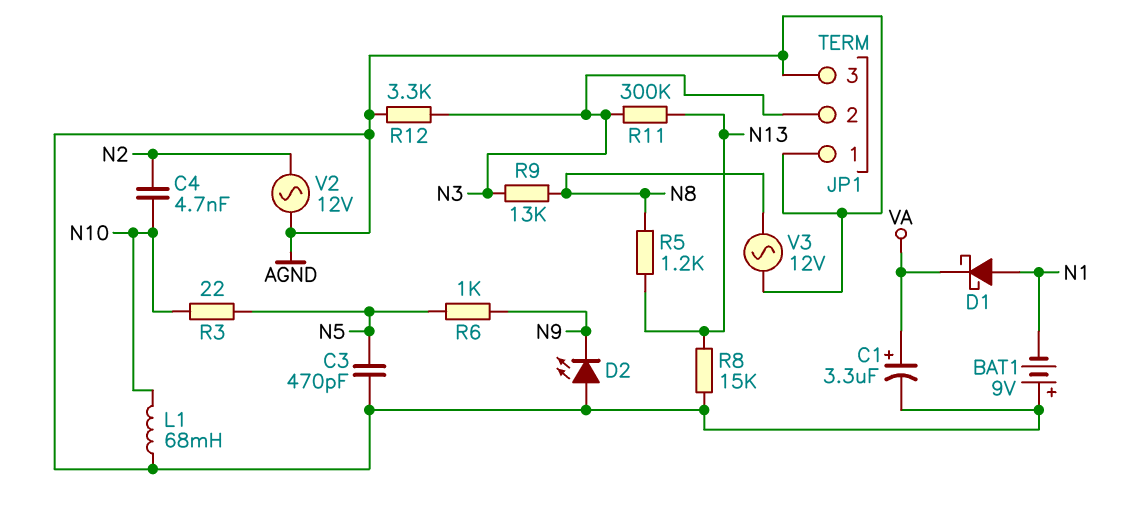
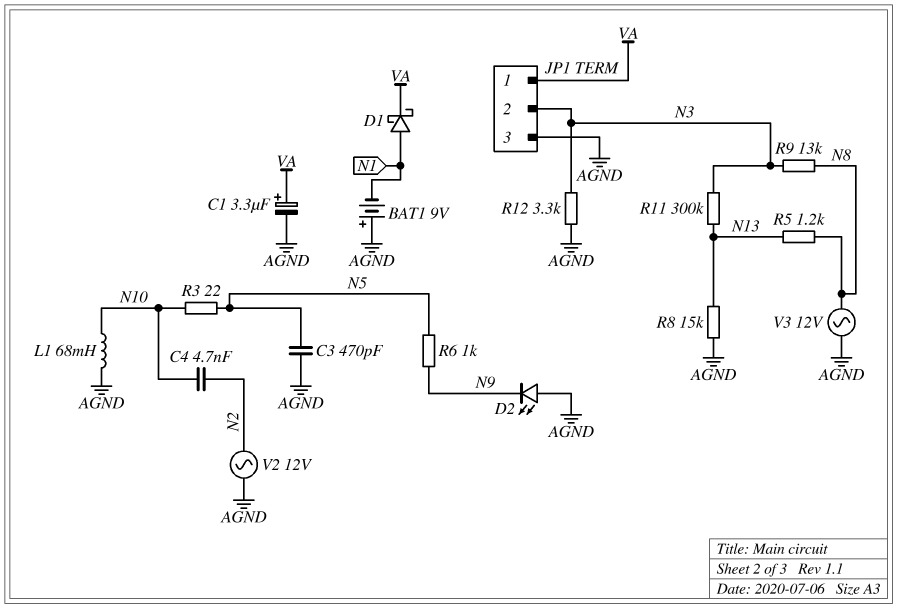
JP1 pin 1: AGND -> VA

